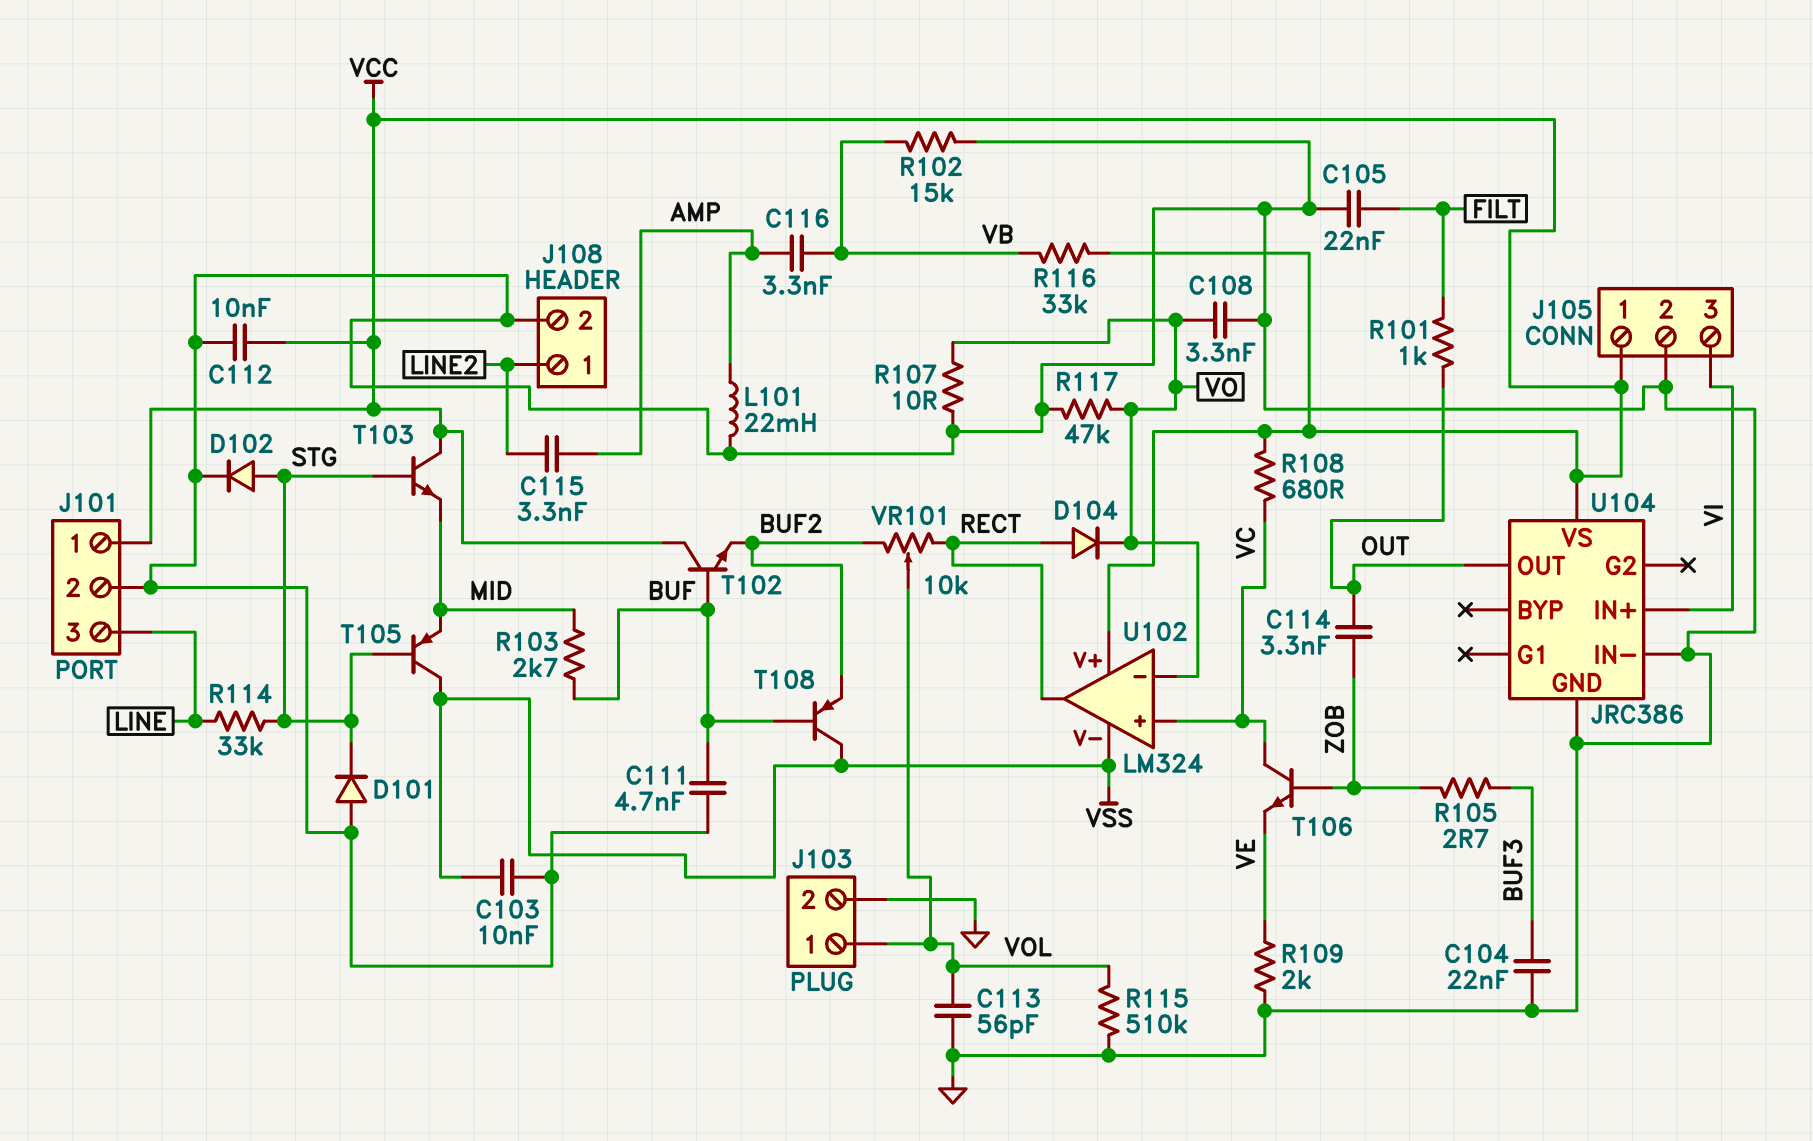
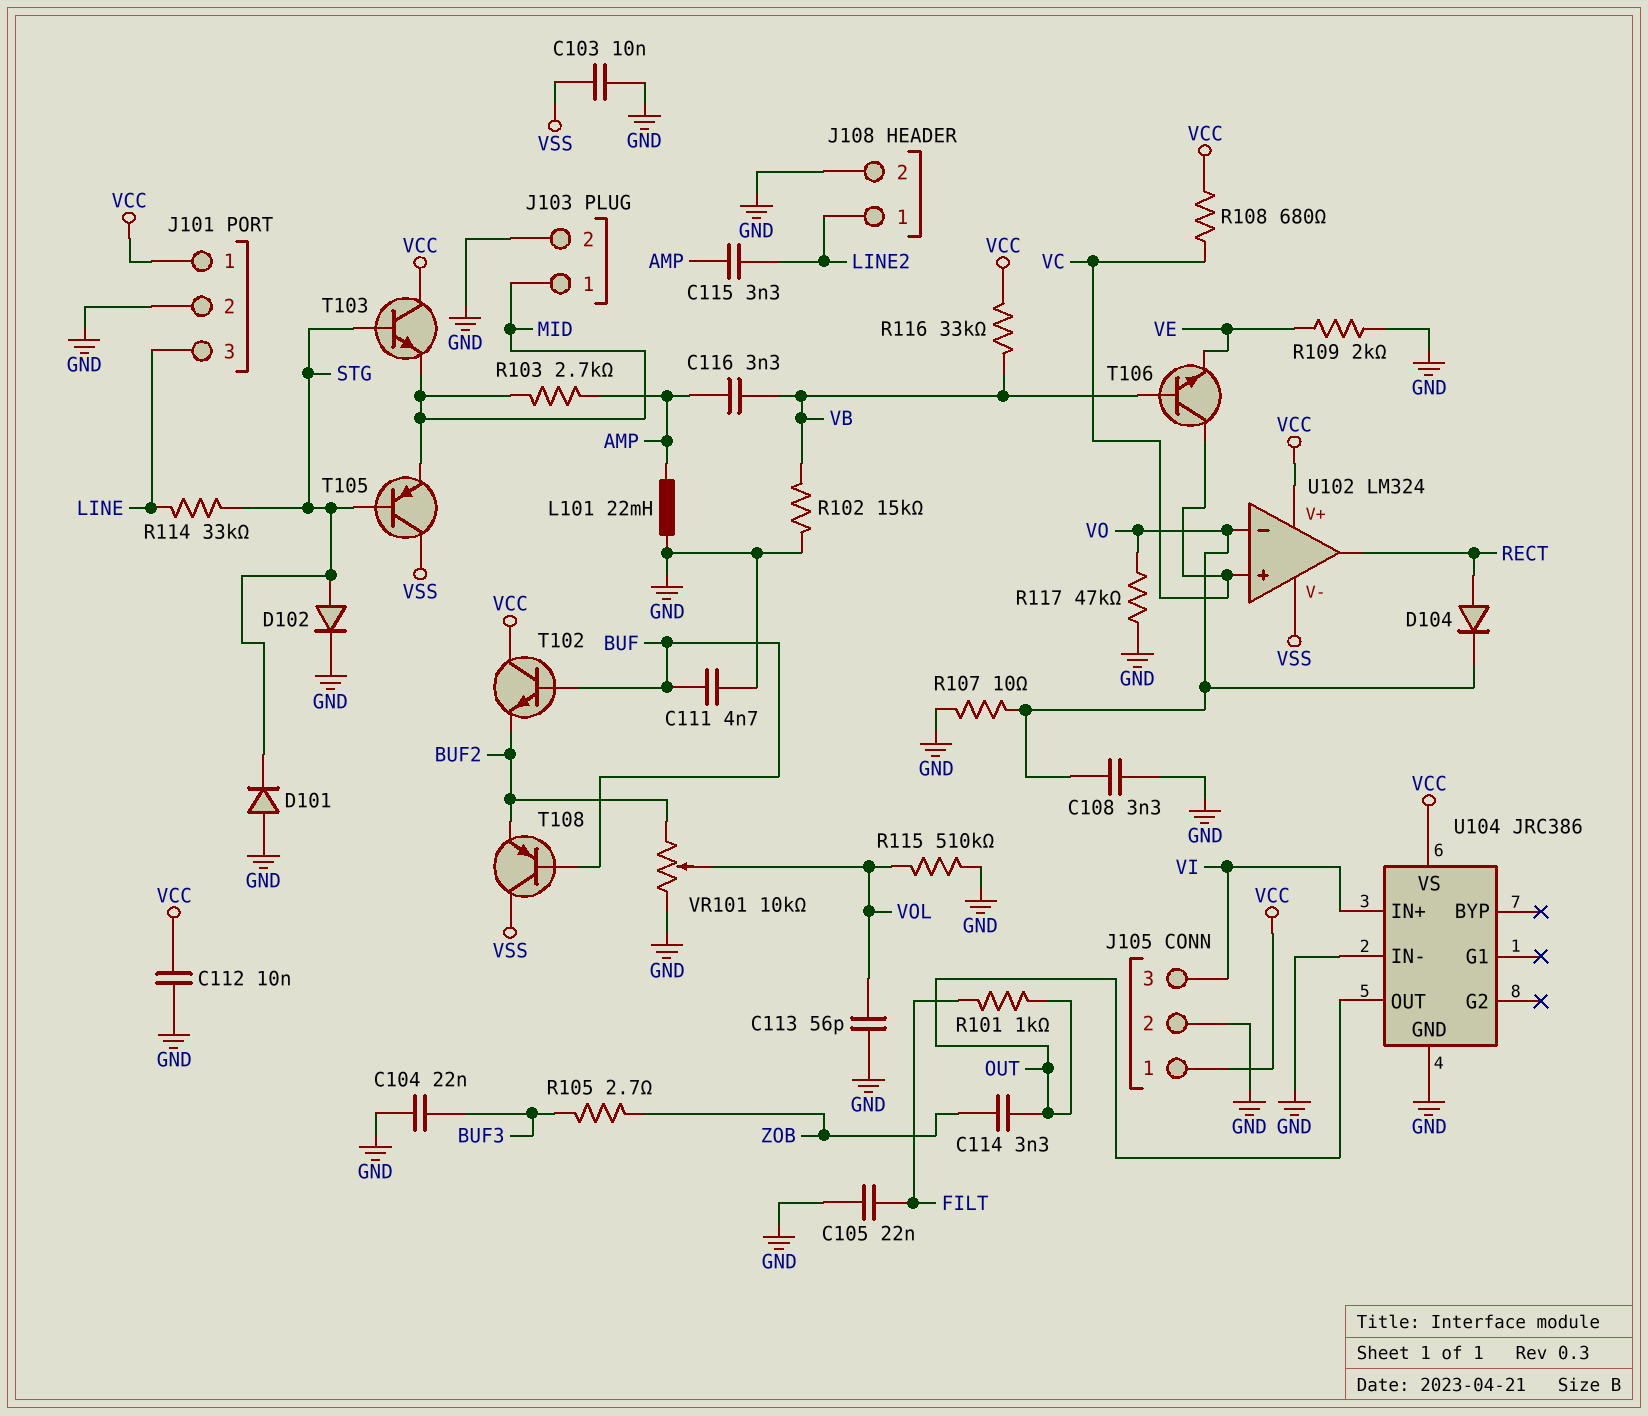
J103 pin 1: VOL -> MID
R103: 2.7k (BUF, MID) -> 2.7k (AMP, MID)
T106: NPN (B ZOB, C VC, E VE) -> NPN (B VB, C VC, E VE)
VR101: 10k (BUF2, RECT, wiper VOL) -> 10k (BUF2, GND, wiper VOL)

